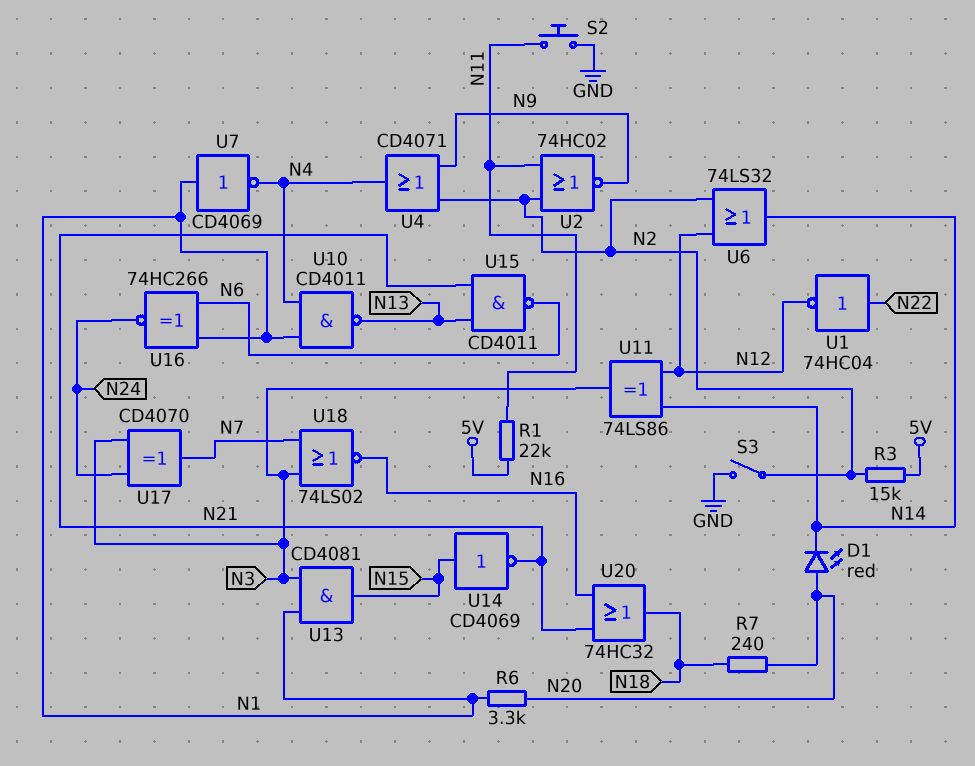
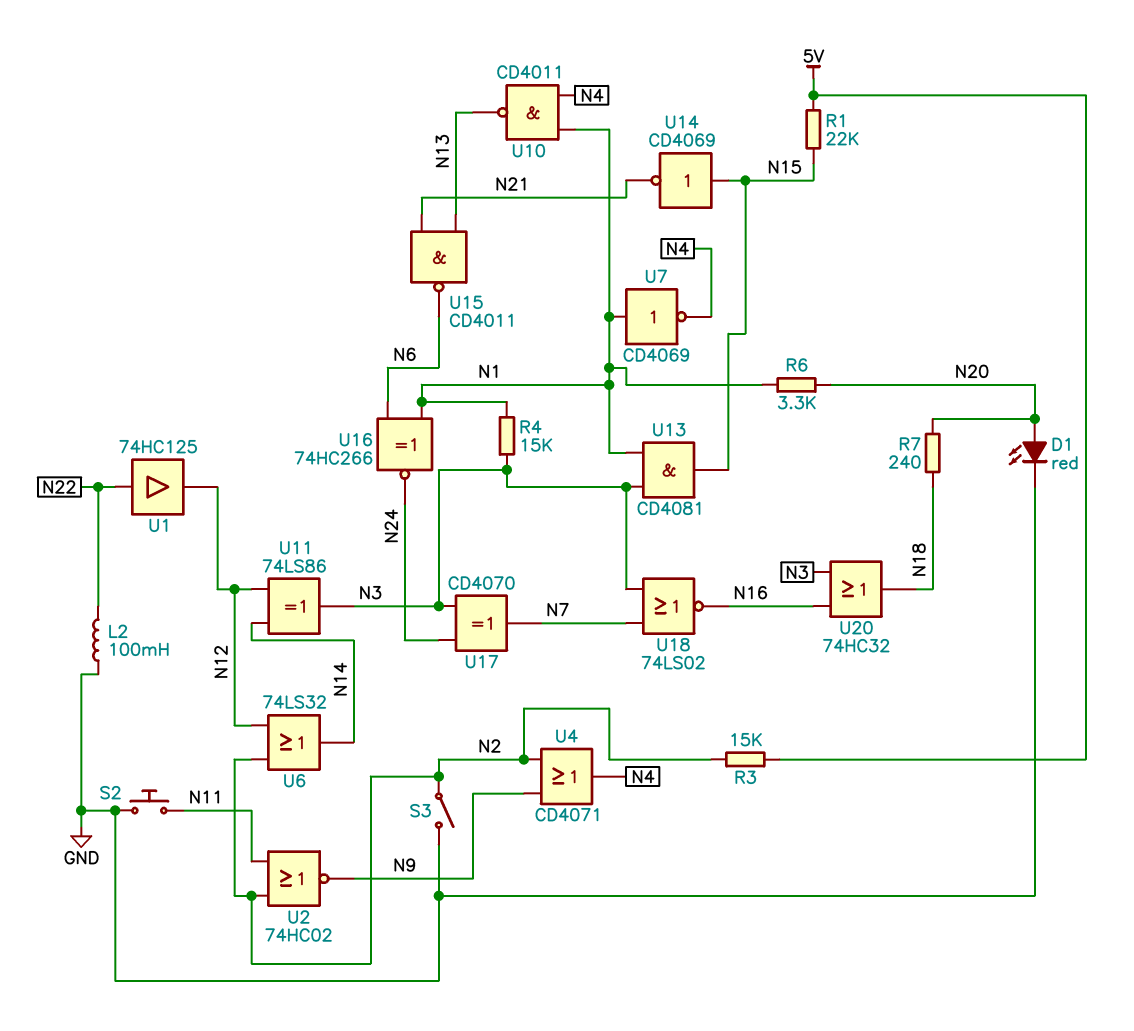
D1: LED red (A N20, K N14) -> LED red (A N20, K GND)
L2: none -> 100mH (GND, N22)
R1: 22k (5V, N11) -> 22k (5V, N15)
R4: none -> 15k (N1, N3)
U1: NOT 74HC04 (in N22, out N12) -> buffer 74HC125 (in N22, out N12)
U20: OR 74HC32 (in N16, in N21, out N18) -> OR 74HC32 (in N3, in N16, out N18)

